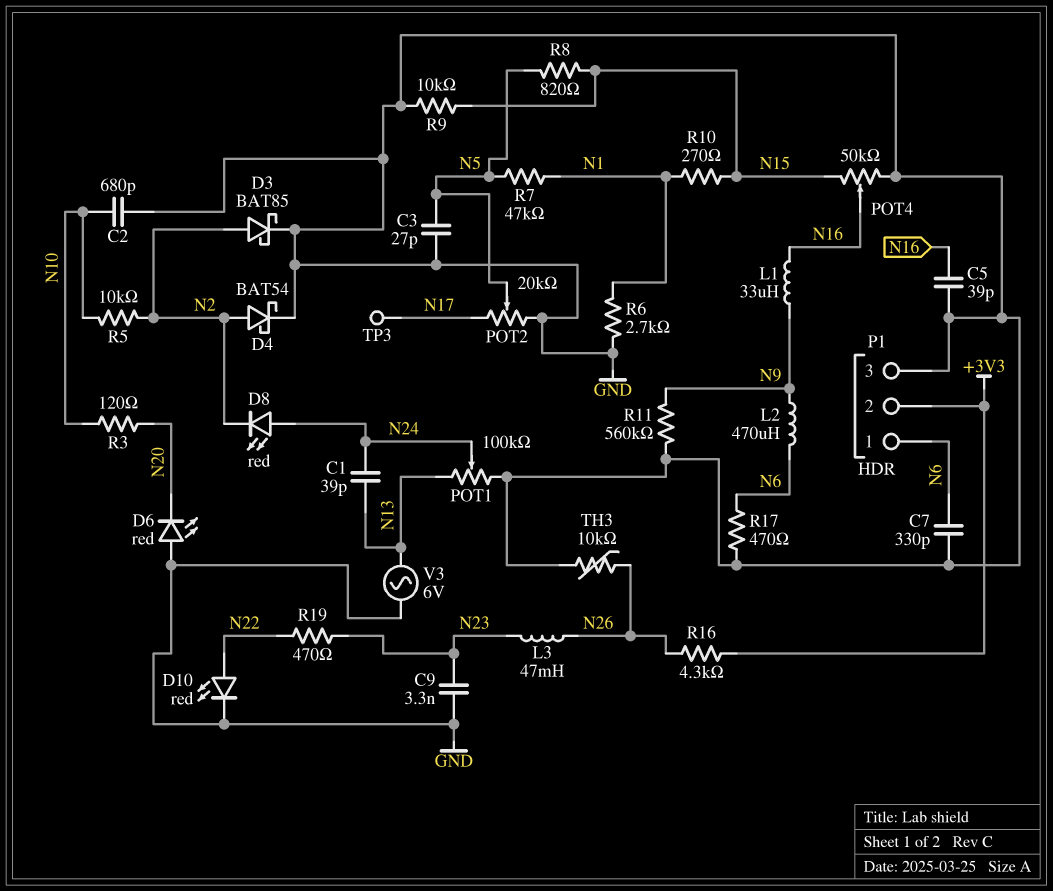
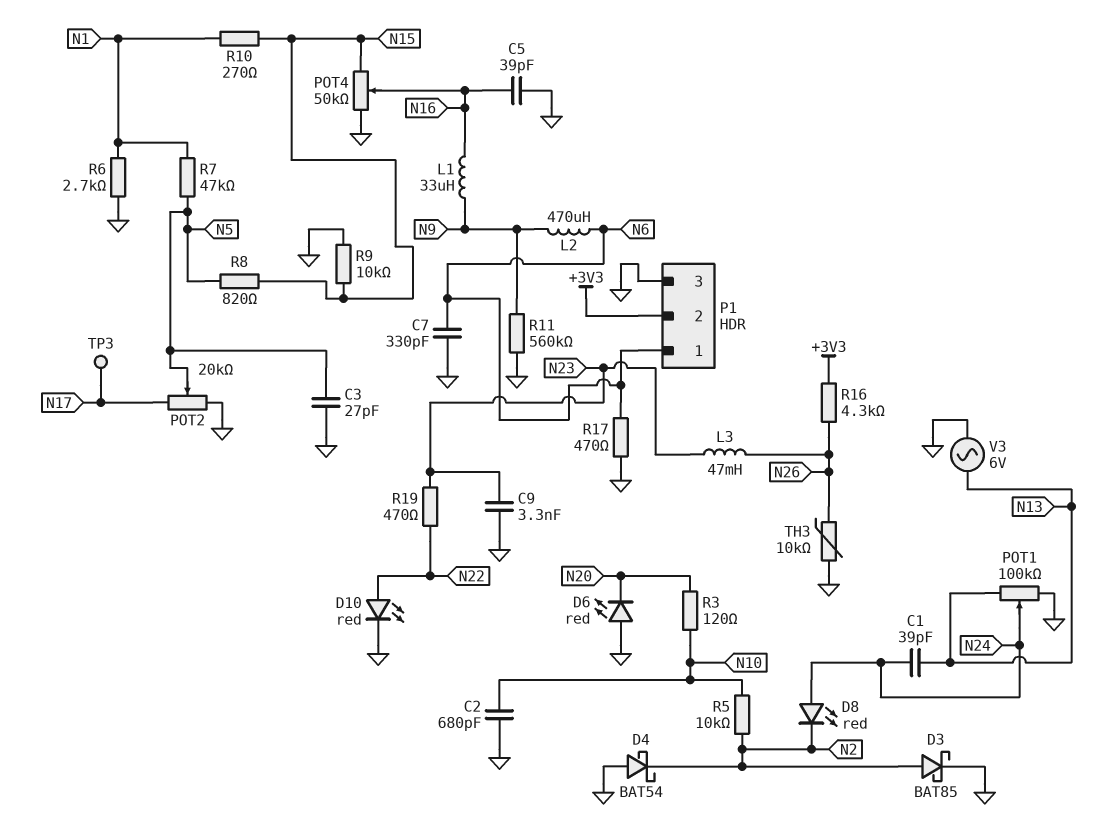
D4: schottky BAT54 (A N2, K GND) -> schottky BAT54 (A GND, K N2)

